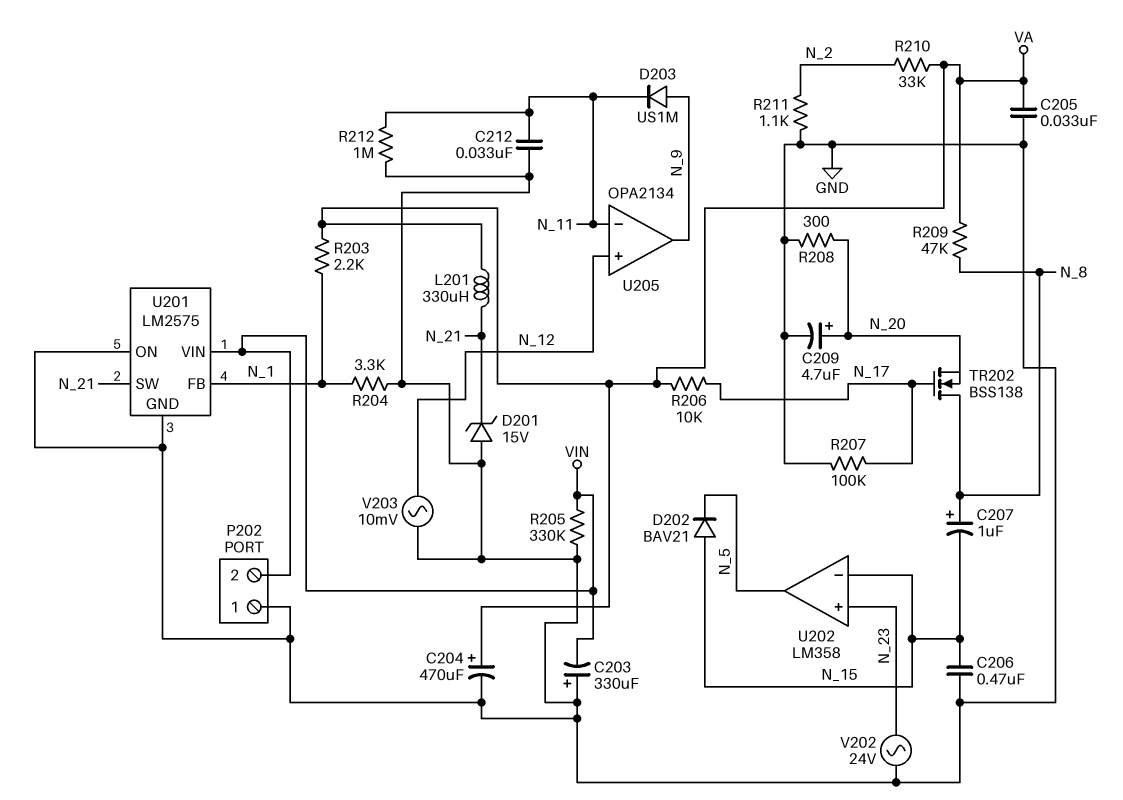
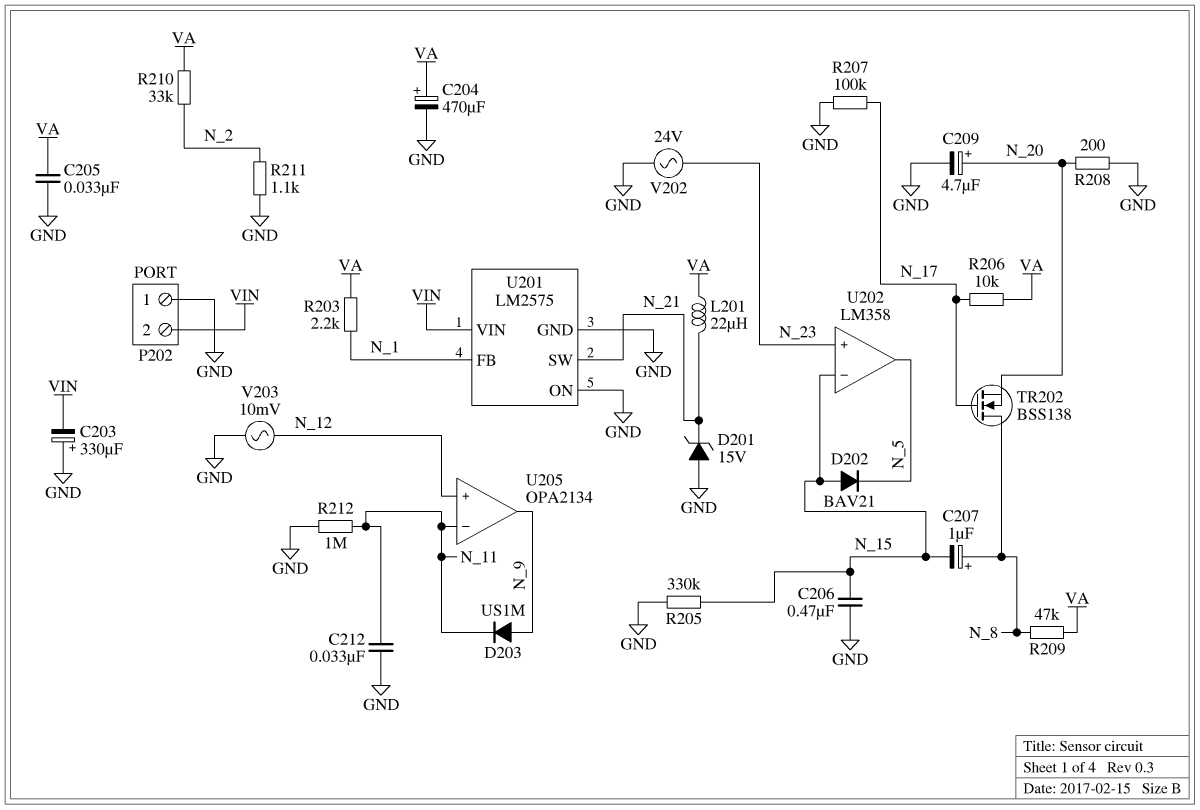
L201: 330uH (N_21, VA) -> 22uH (N_21, VA)
R204: 3.3k (GND, N_1) -> none
R205: 330k (GND, VIN) -> 330k (GND, N_15)
R208: 300 (GND, N_20) -> 200 (GND, N_20)

